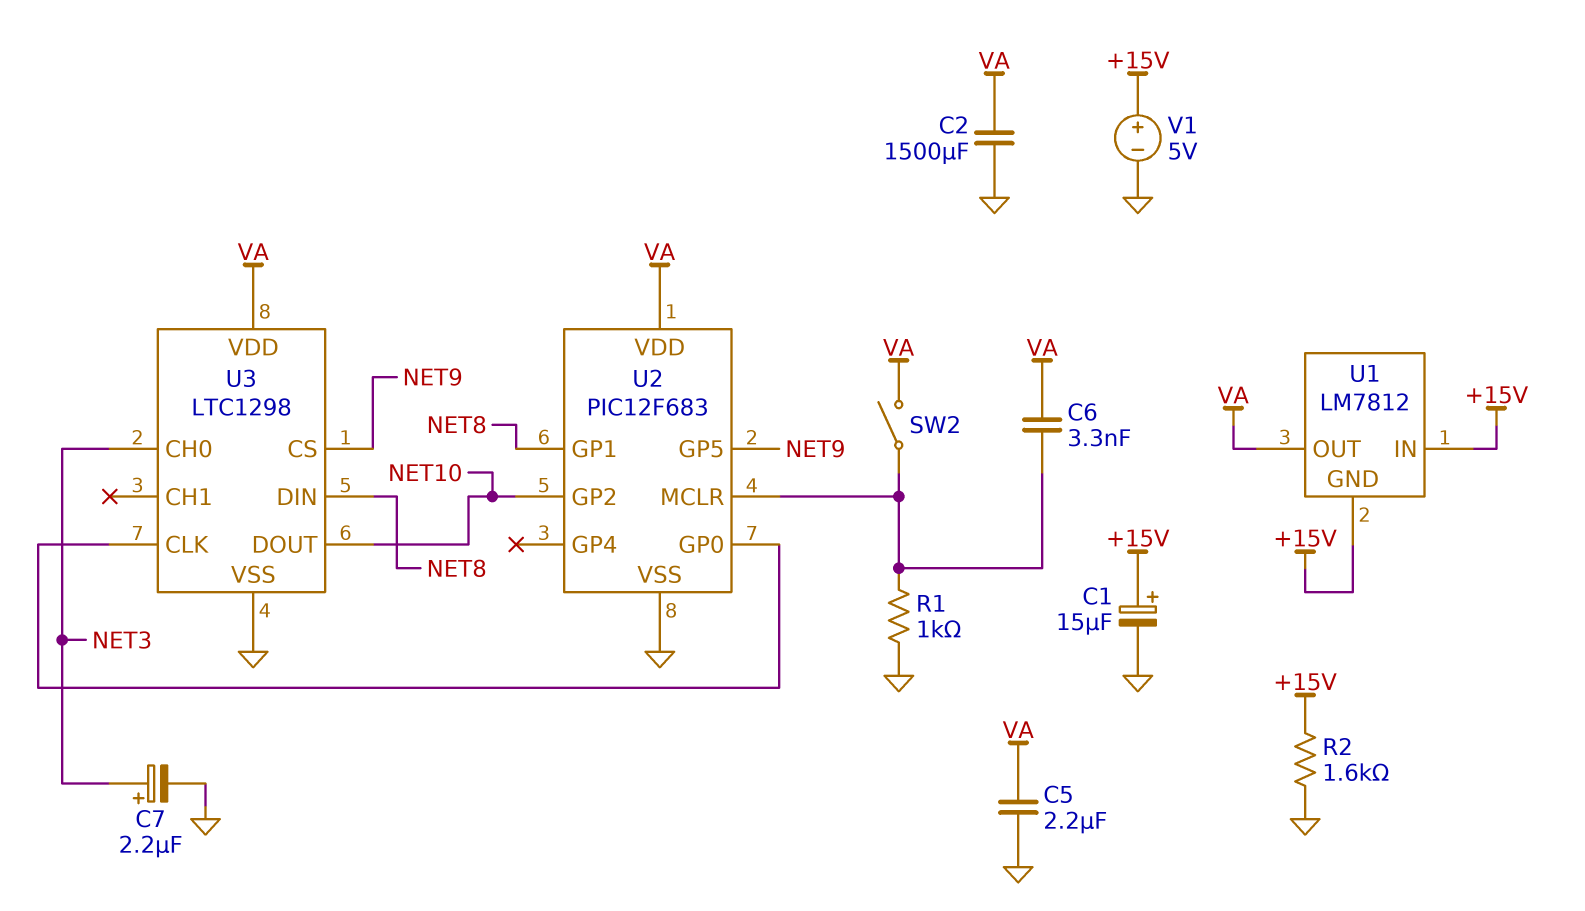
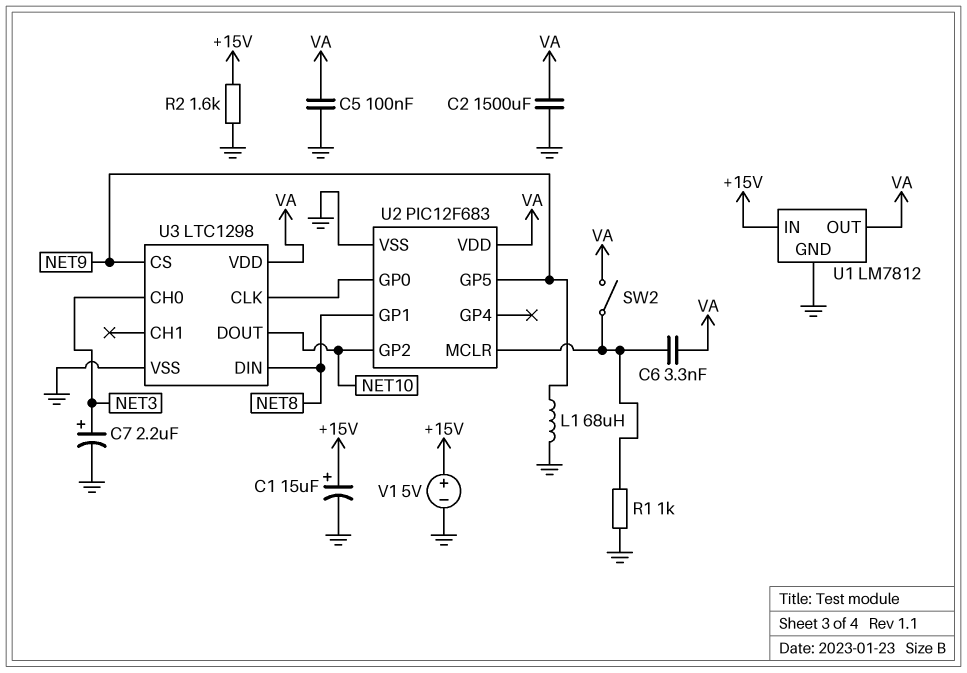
C5: 2.2uF (GND, VA) -> 100nF (GND, VA)
L1: none -> 68uH (GND, NET9)
U1 pin GND: +15V -> GND

